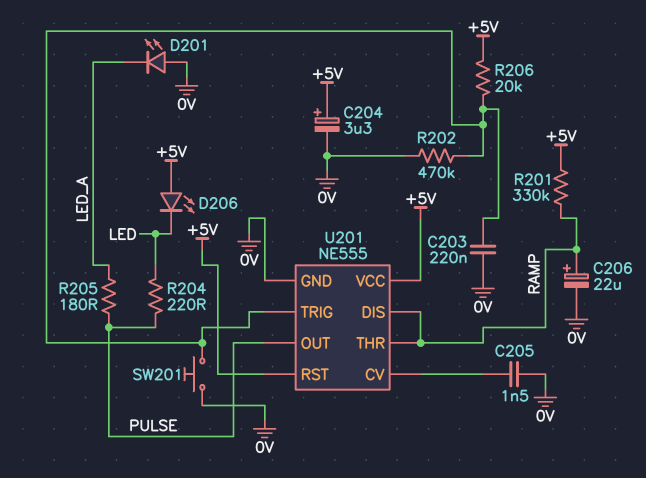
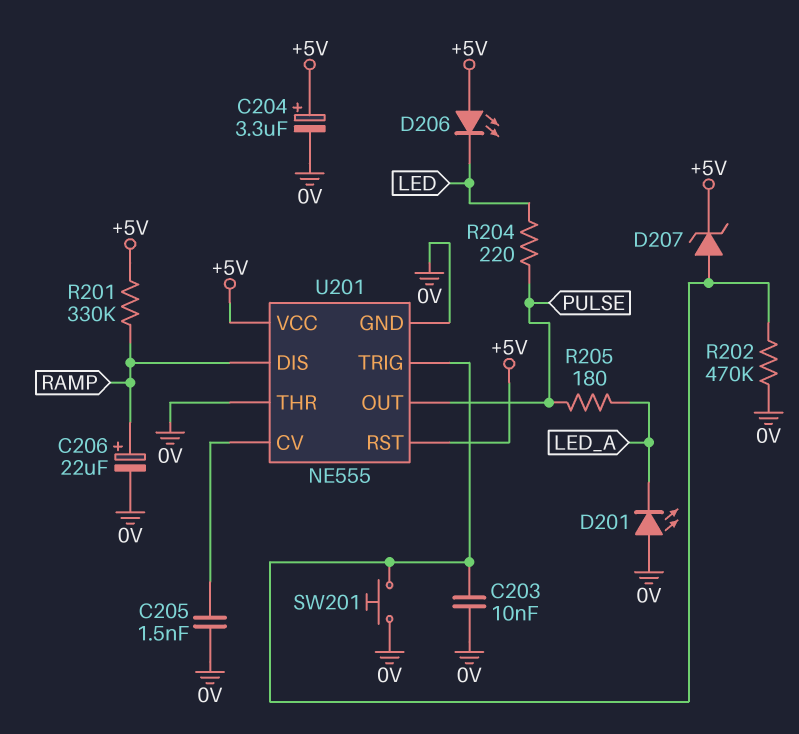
C203: 220nF (0V, U201/TRIG) -> 10nF (0V, U201/TRIG)
D207: none -> zener (A U201/TRIG, K +5V)
R206: 20k (+5V, U201/TRIG) -> none
U201 pin THR: RAMP -> 0V

